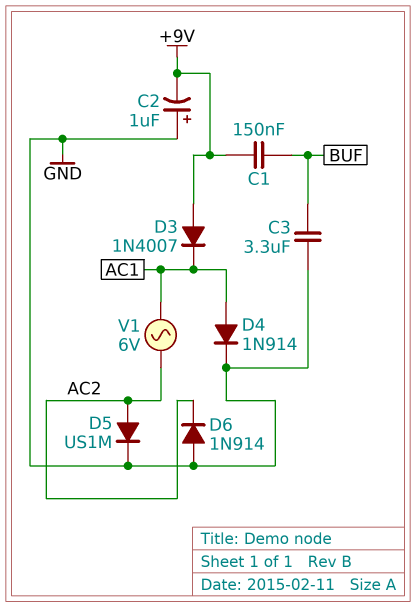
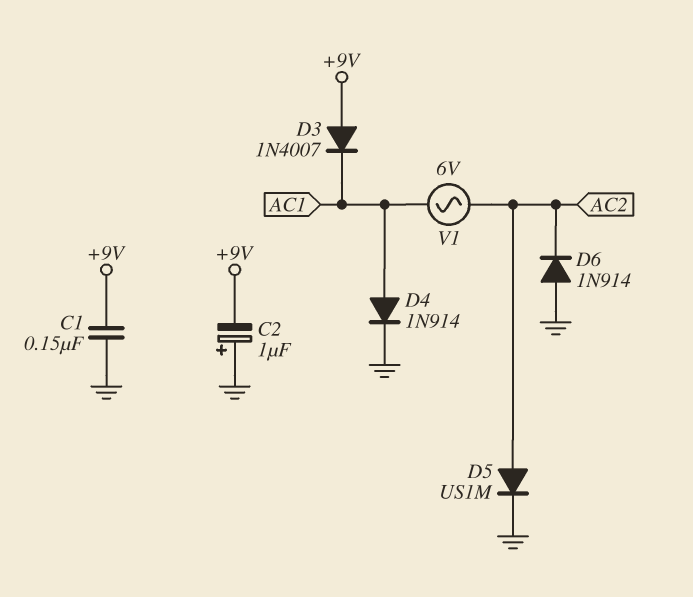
C1: 150nF (+9V, BUF) -> 150nF (+9V, GND)
C3: 3.3uF (BUF, GND) -> none

